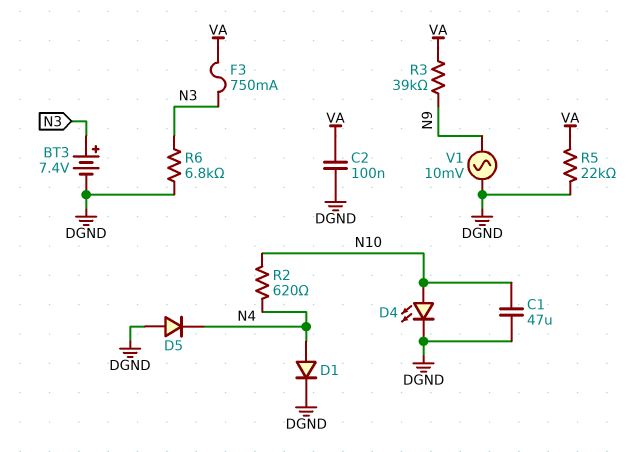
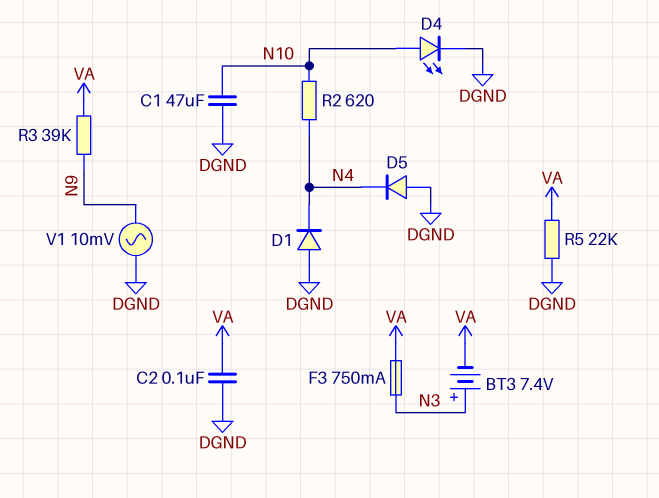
BT3: 7.4V (plus N3, minus DGND) -> 7.4V (plus N3, minus VA)
D1: diode (A N4, K DGND) -> diode (A DGND, K N4)
R6: 6.8k (DGND, N3) -> none

